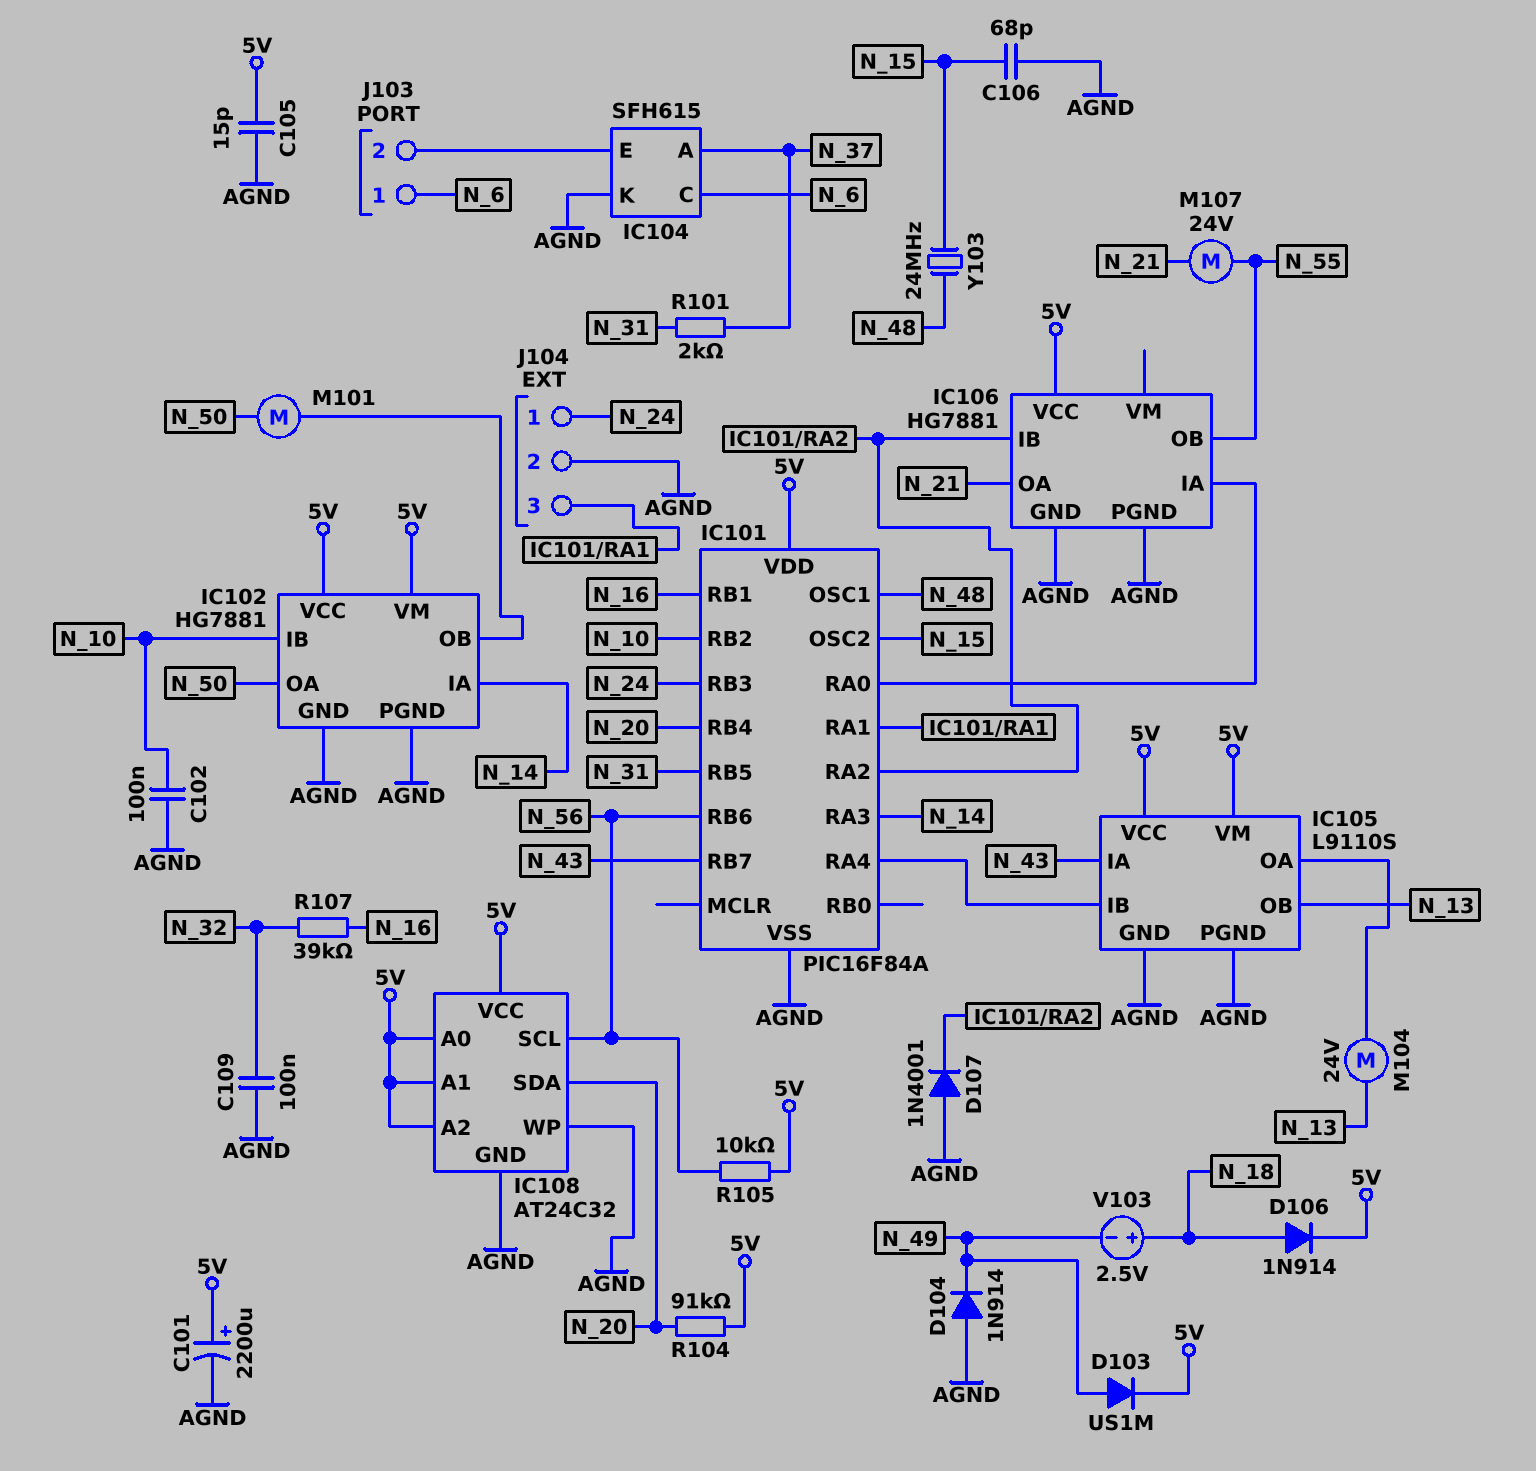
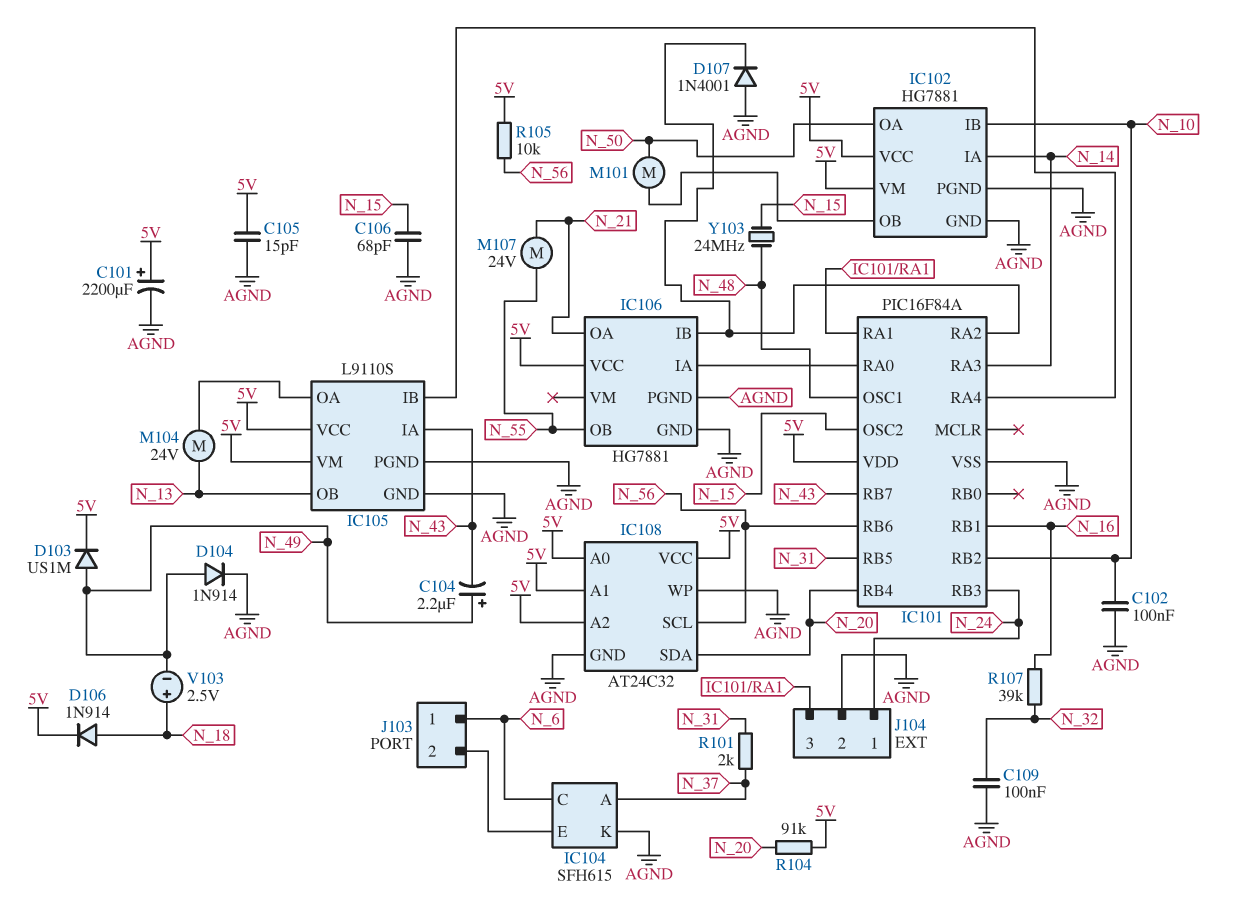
C104: none -> 2.2uF (plus N_49, minus N_43)
D104: diode 1N914 (A AGND, K N_49) -> diode 1N914 (A N_49, K AGND)

